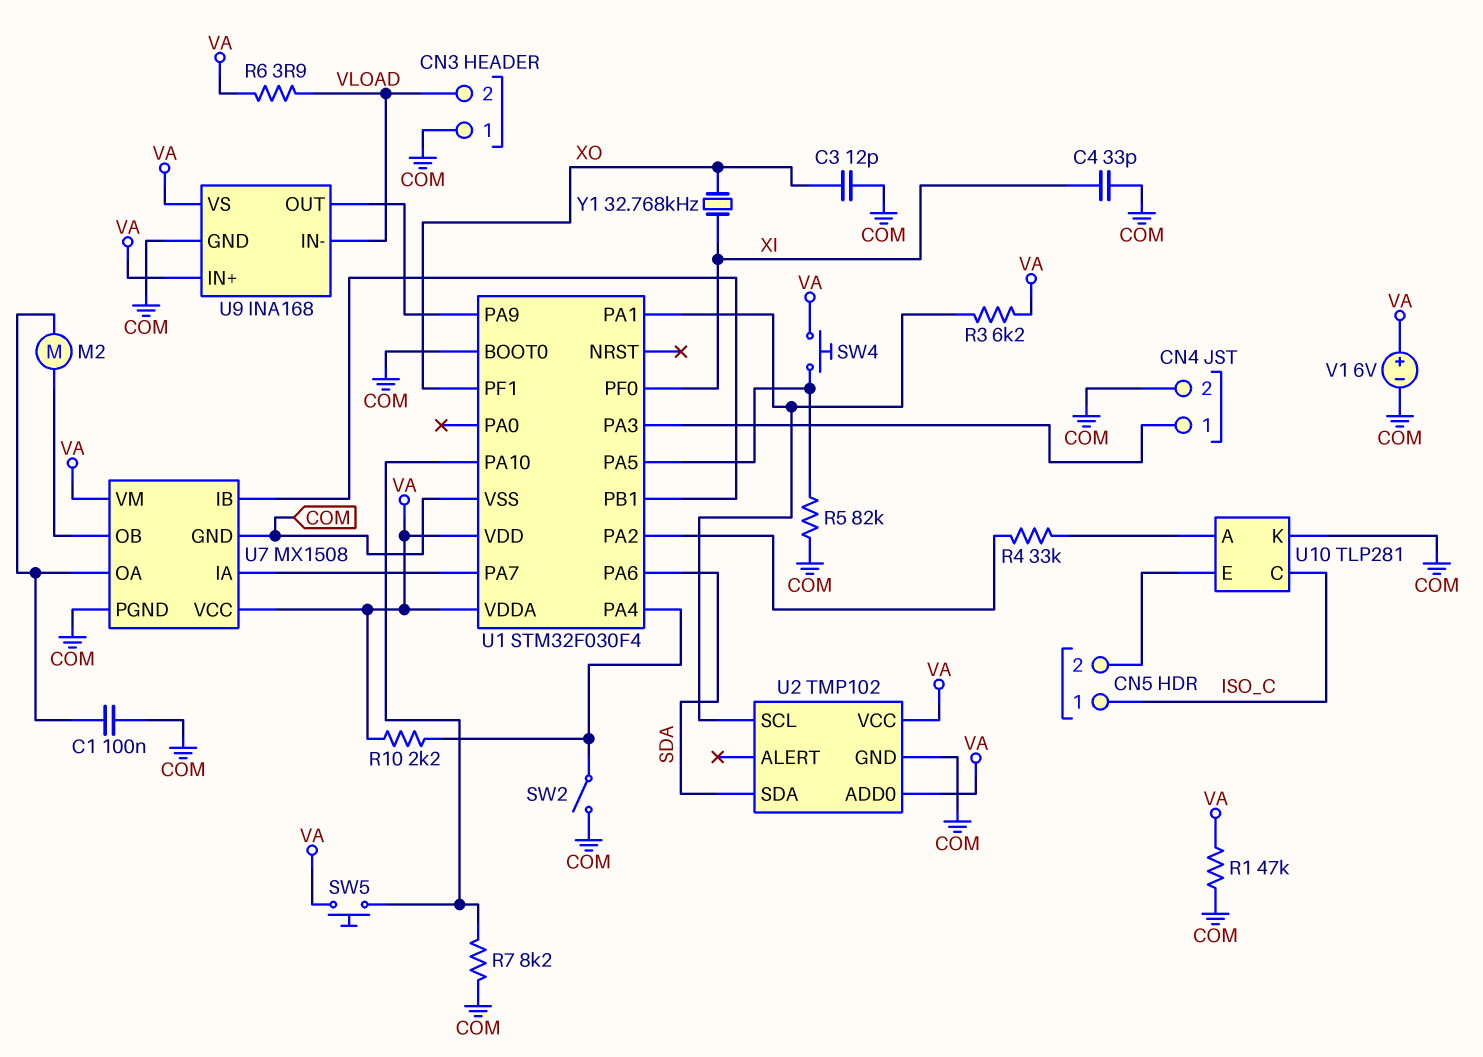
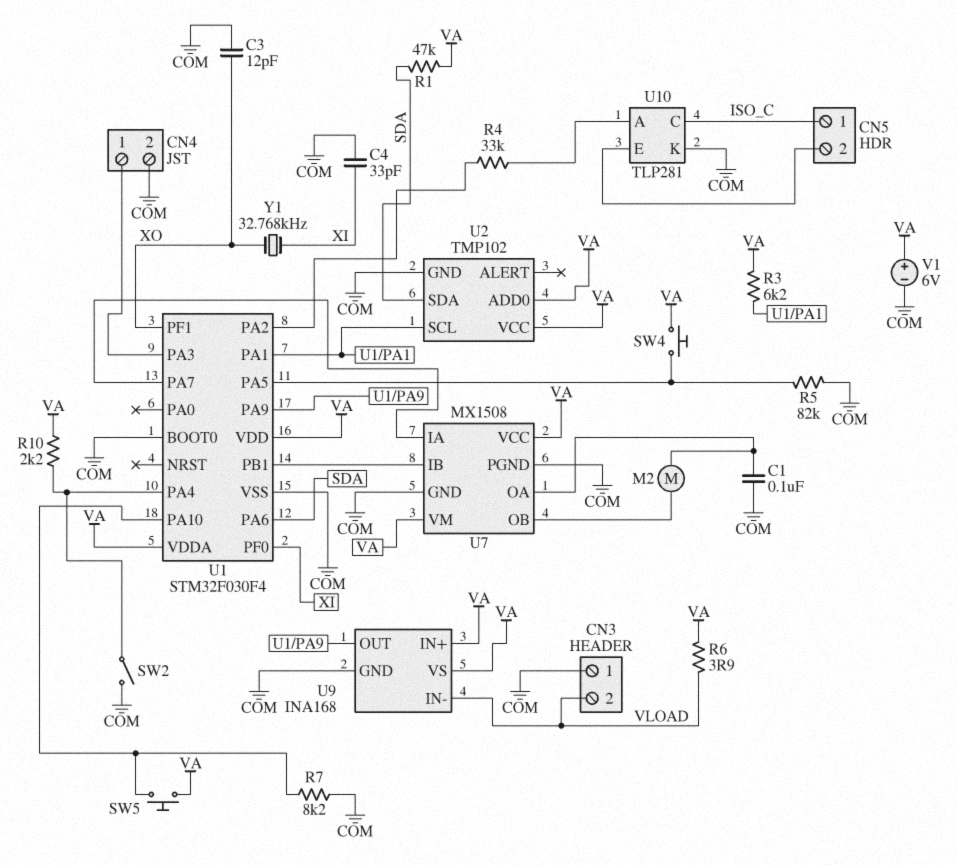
R1: 47k (COM, VA) -> 47k (SDA, VA)

